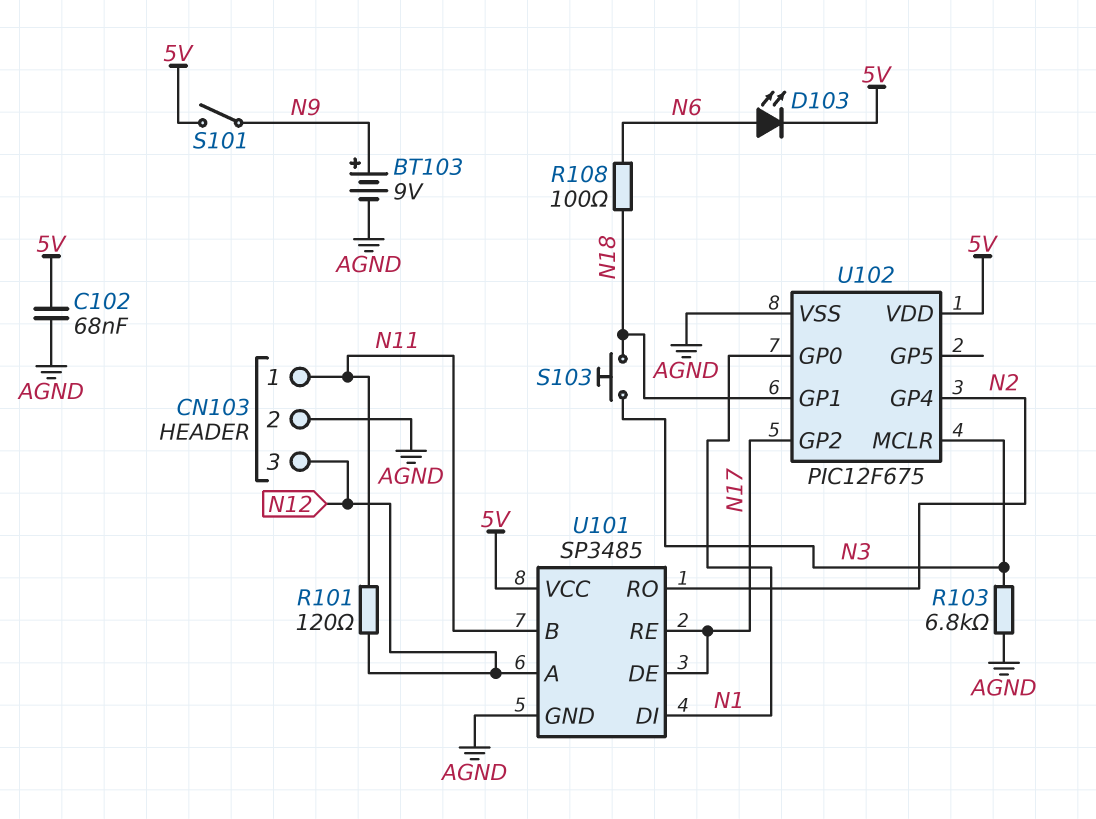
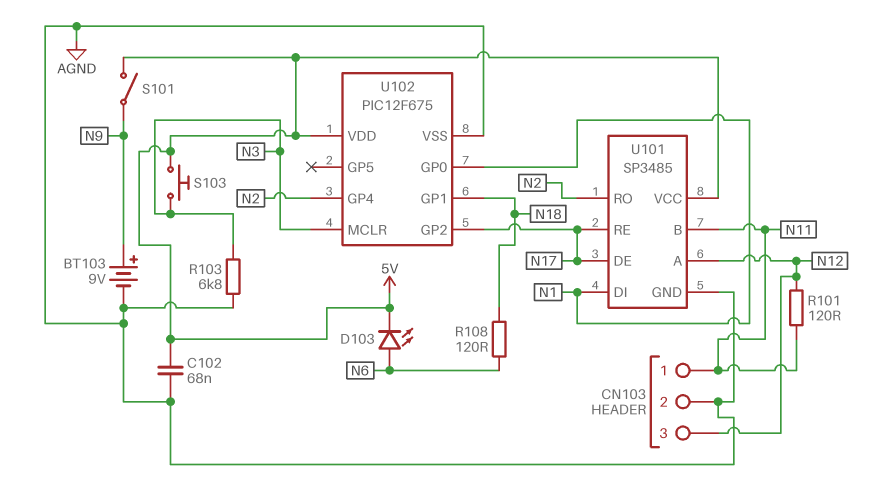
R108: 100 (N6, N18) -> 120 (N6, N18)
S103: button (N3, N18) -> button (5V, N3)

